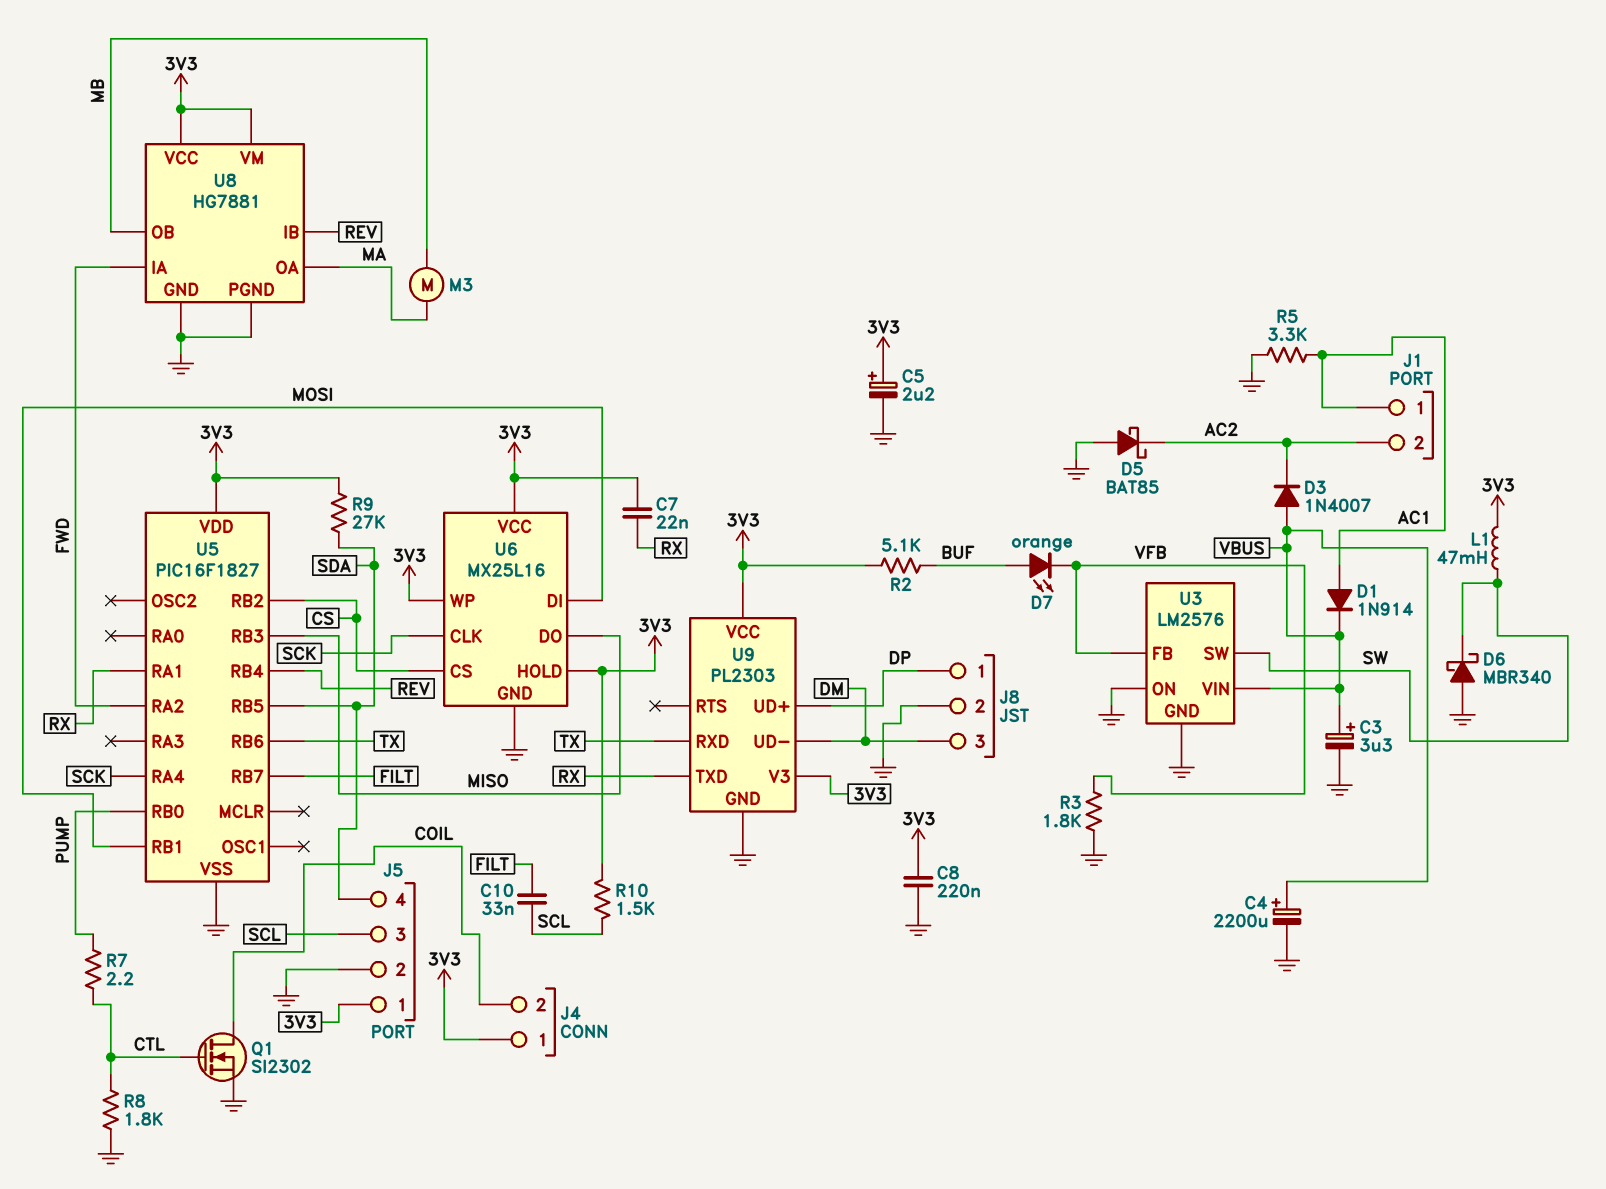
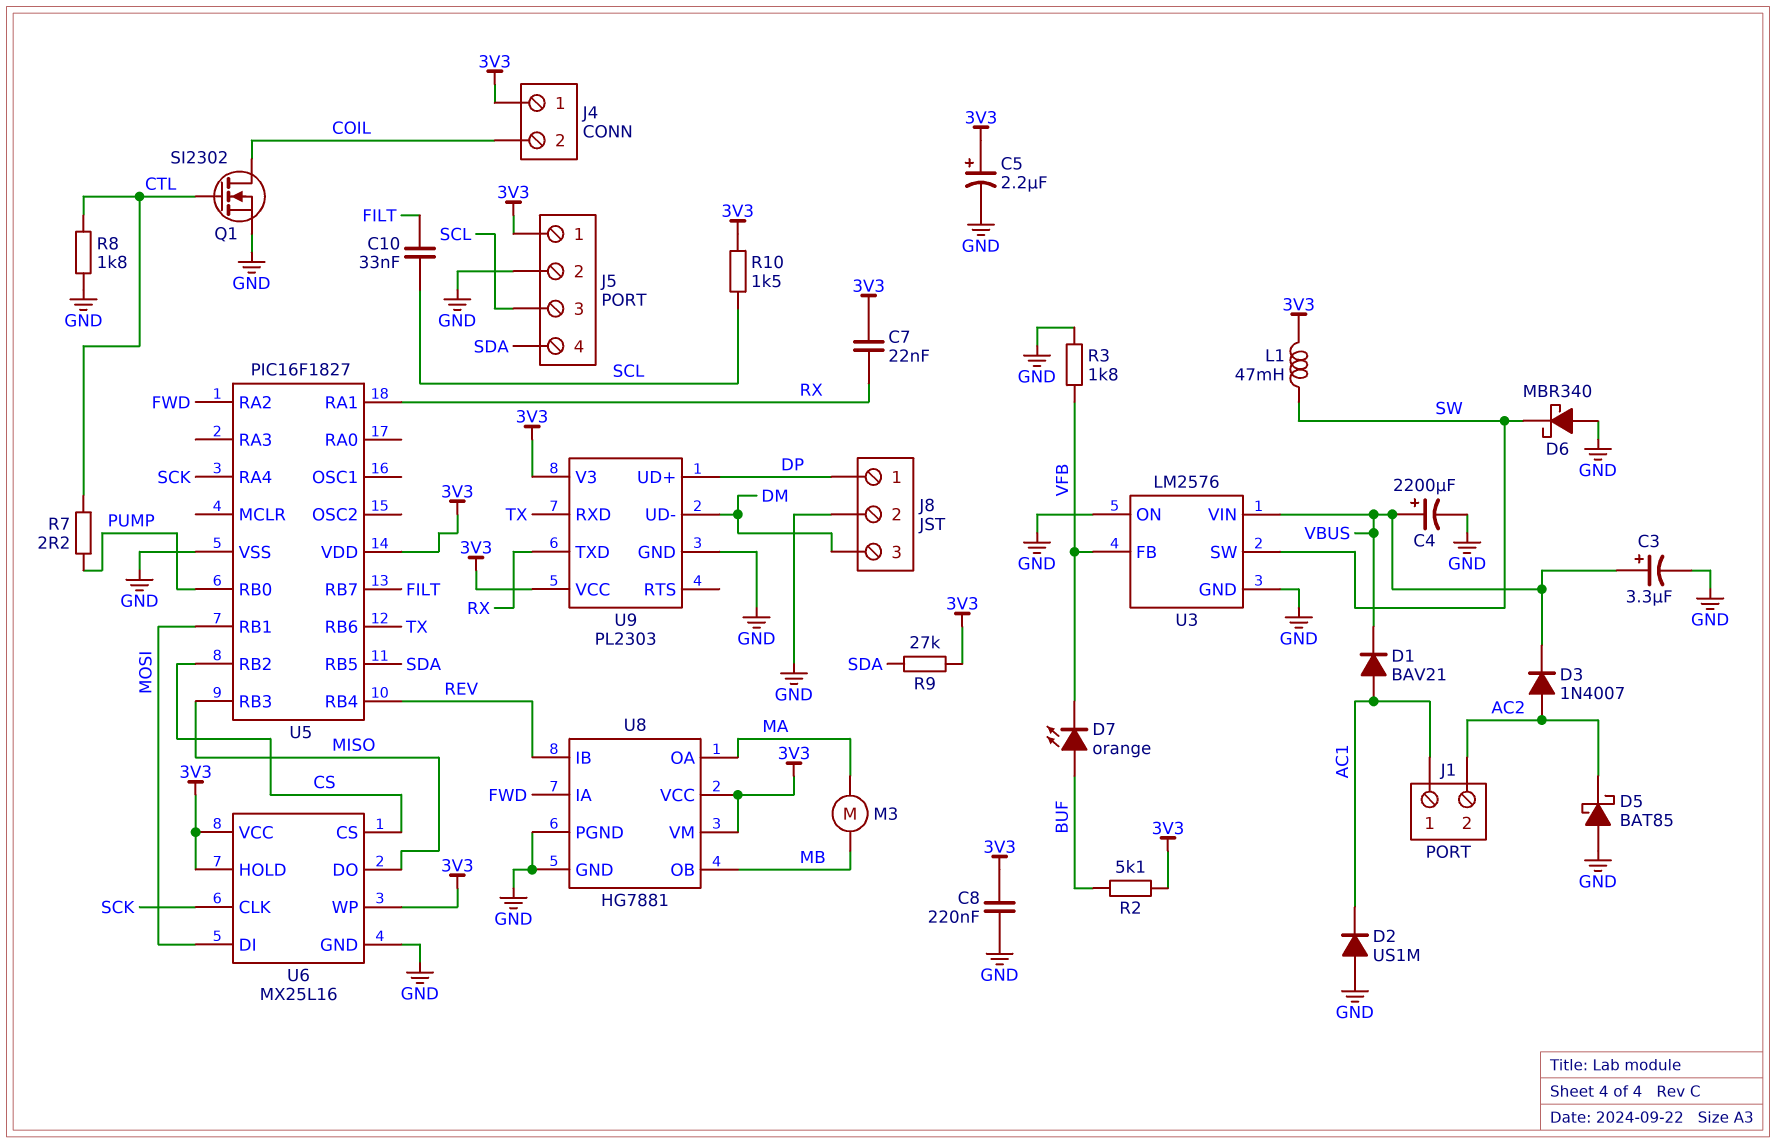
D1: diode 1N914 (A AC1, K VBUS) -> diode BAV21 (A AC1, K VBUS)
D2: none -> diode US1M (A GND, K AC1)
D3: diode 1N4007 (A VBUS, K AC2) -> diode 1N4007 (A AC2, K VBUS)
R5: 3.3k (AC1, GND) -> none

